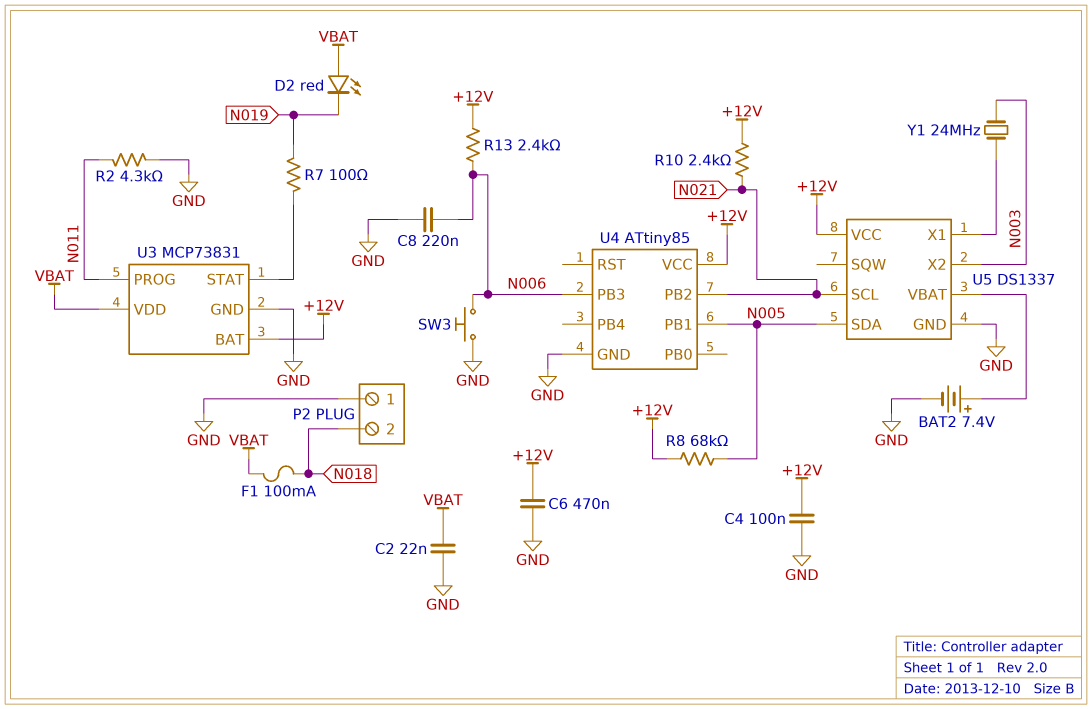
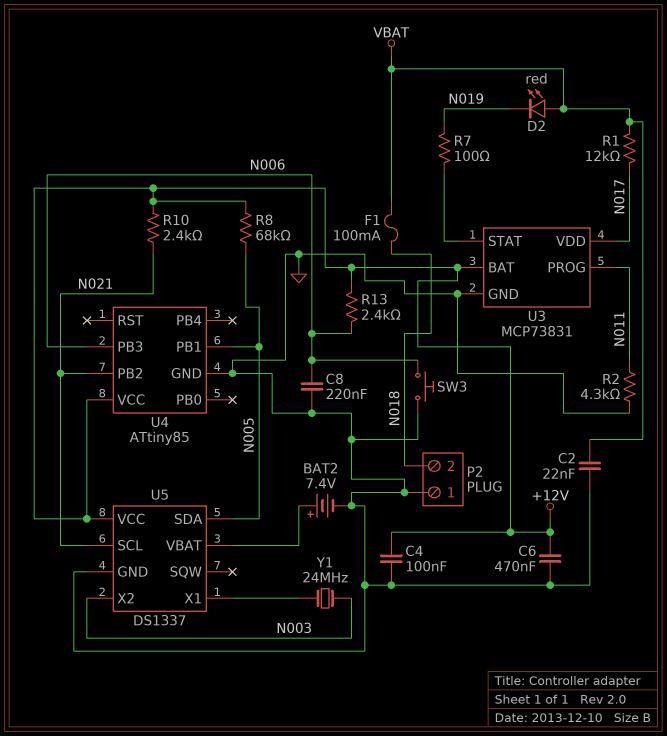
R1: none -> 12k (N017, VBAT)
U3 pin VDD: VBAT -> N017

